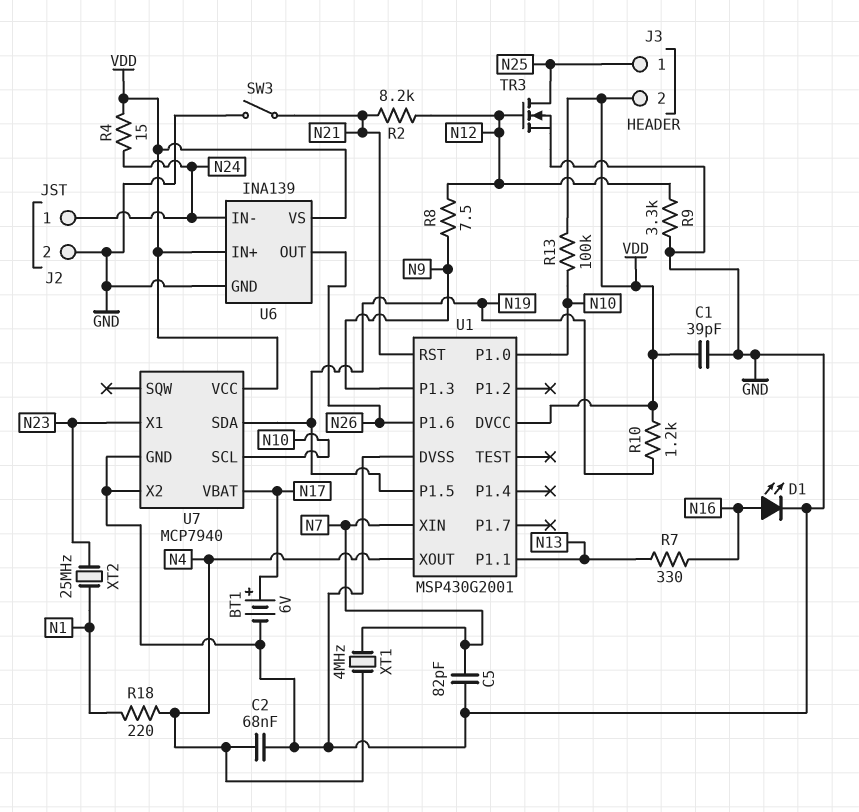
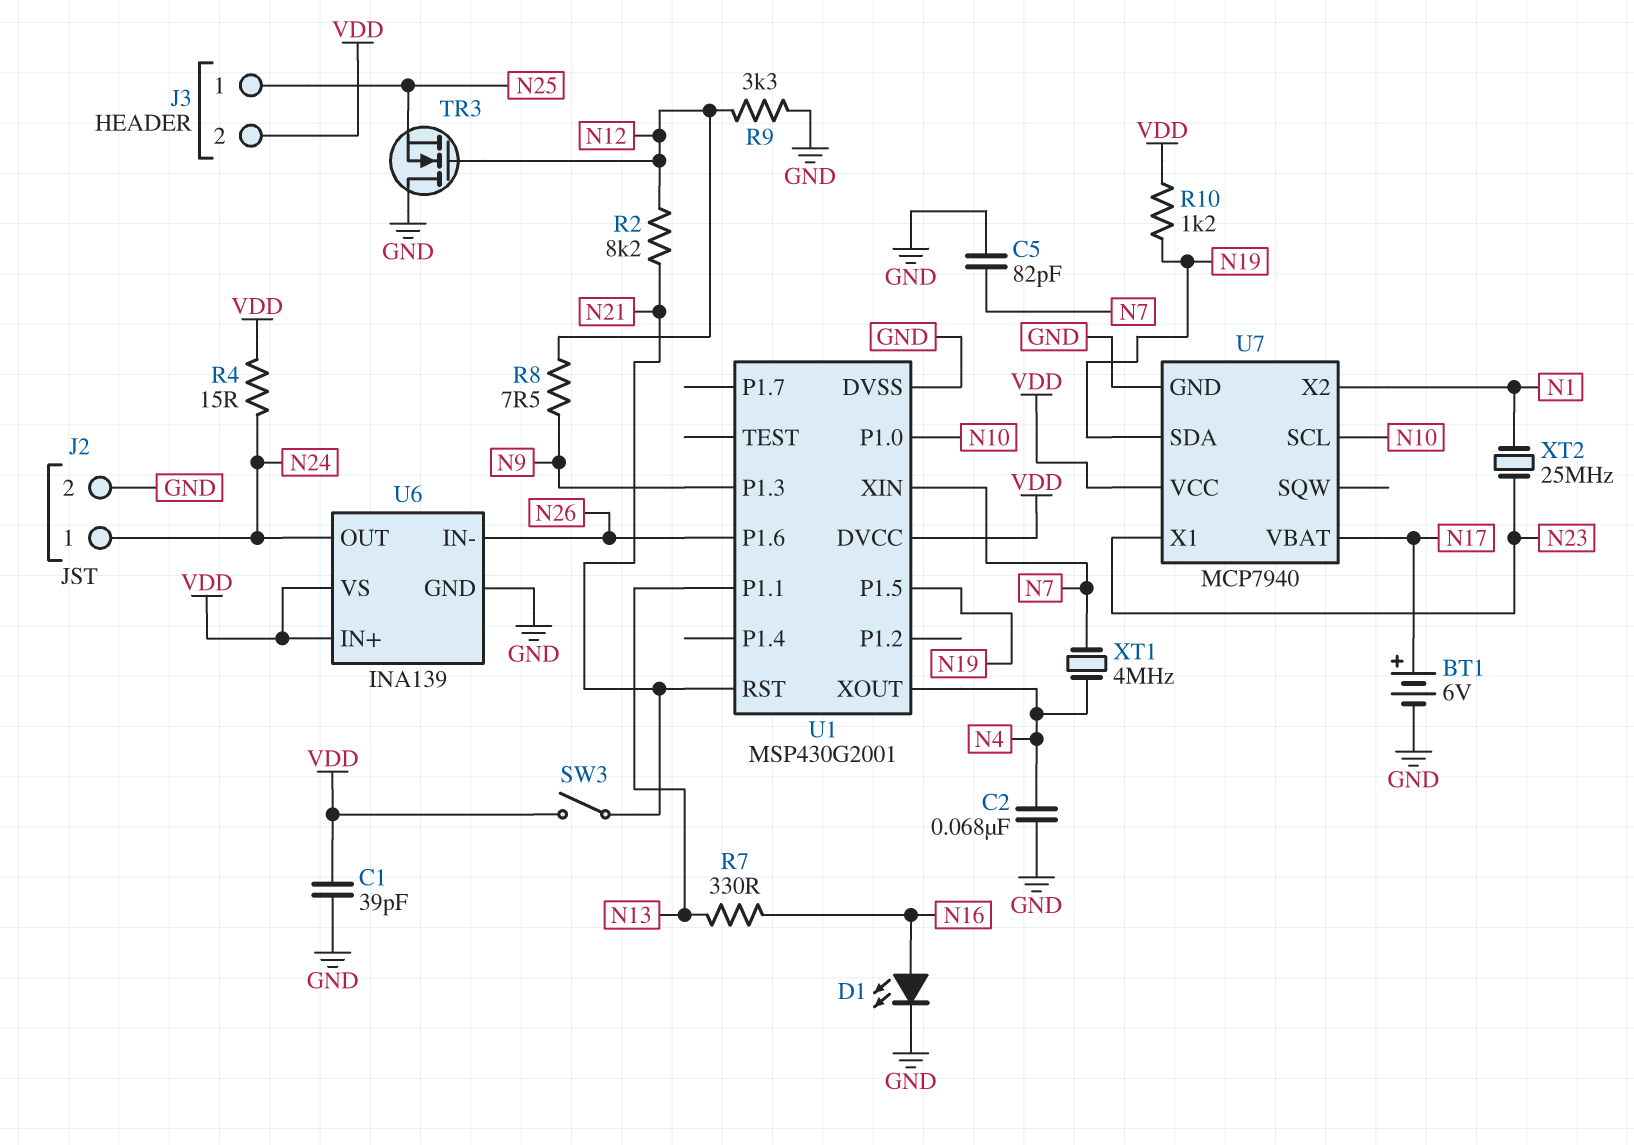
R13: 100k (N10, VDD) -> none
R18: 220 (N1, N4) -> none
SW3: switch (GND, N21) -> switch (N21, VDD)
TR3: NMOS (G N12, D N25, S GND) -> NMOS (G N12, D GND, S N25)
U6 pin IN-: N24 -> N26
U6 pin OUT: N26 -> N24
U7 pin X2: GND -> N1

